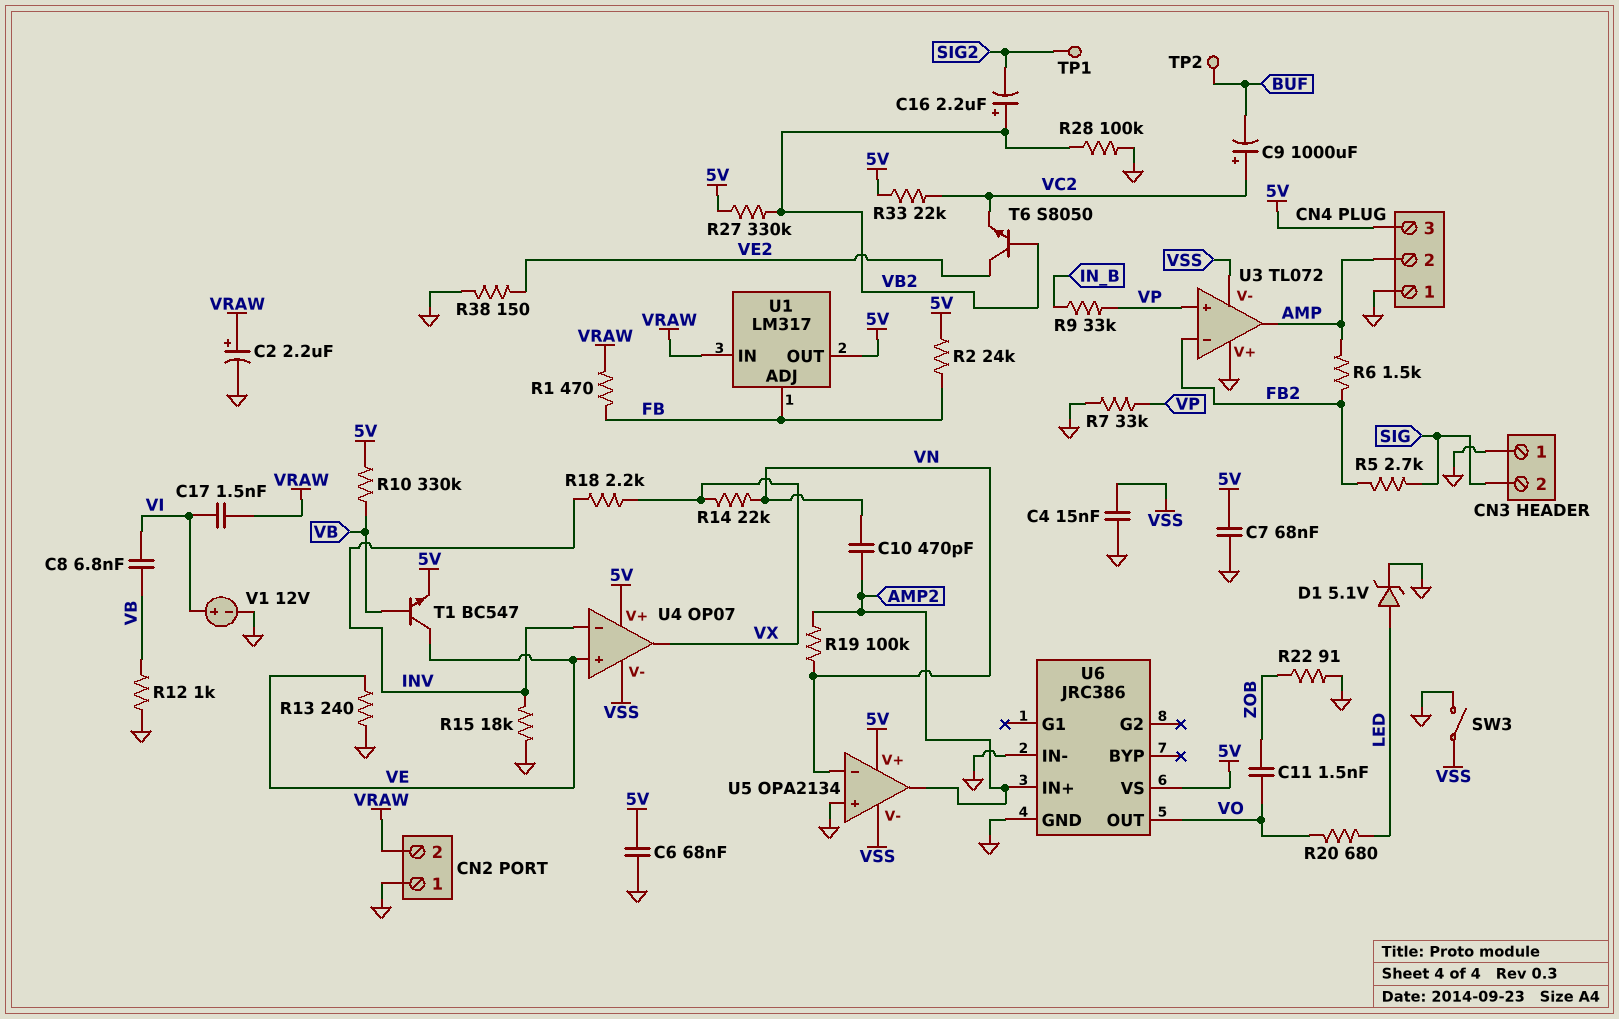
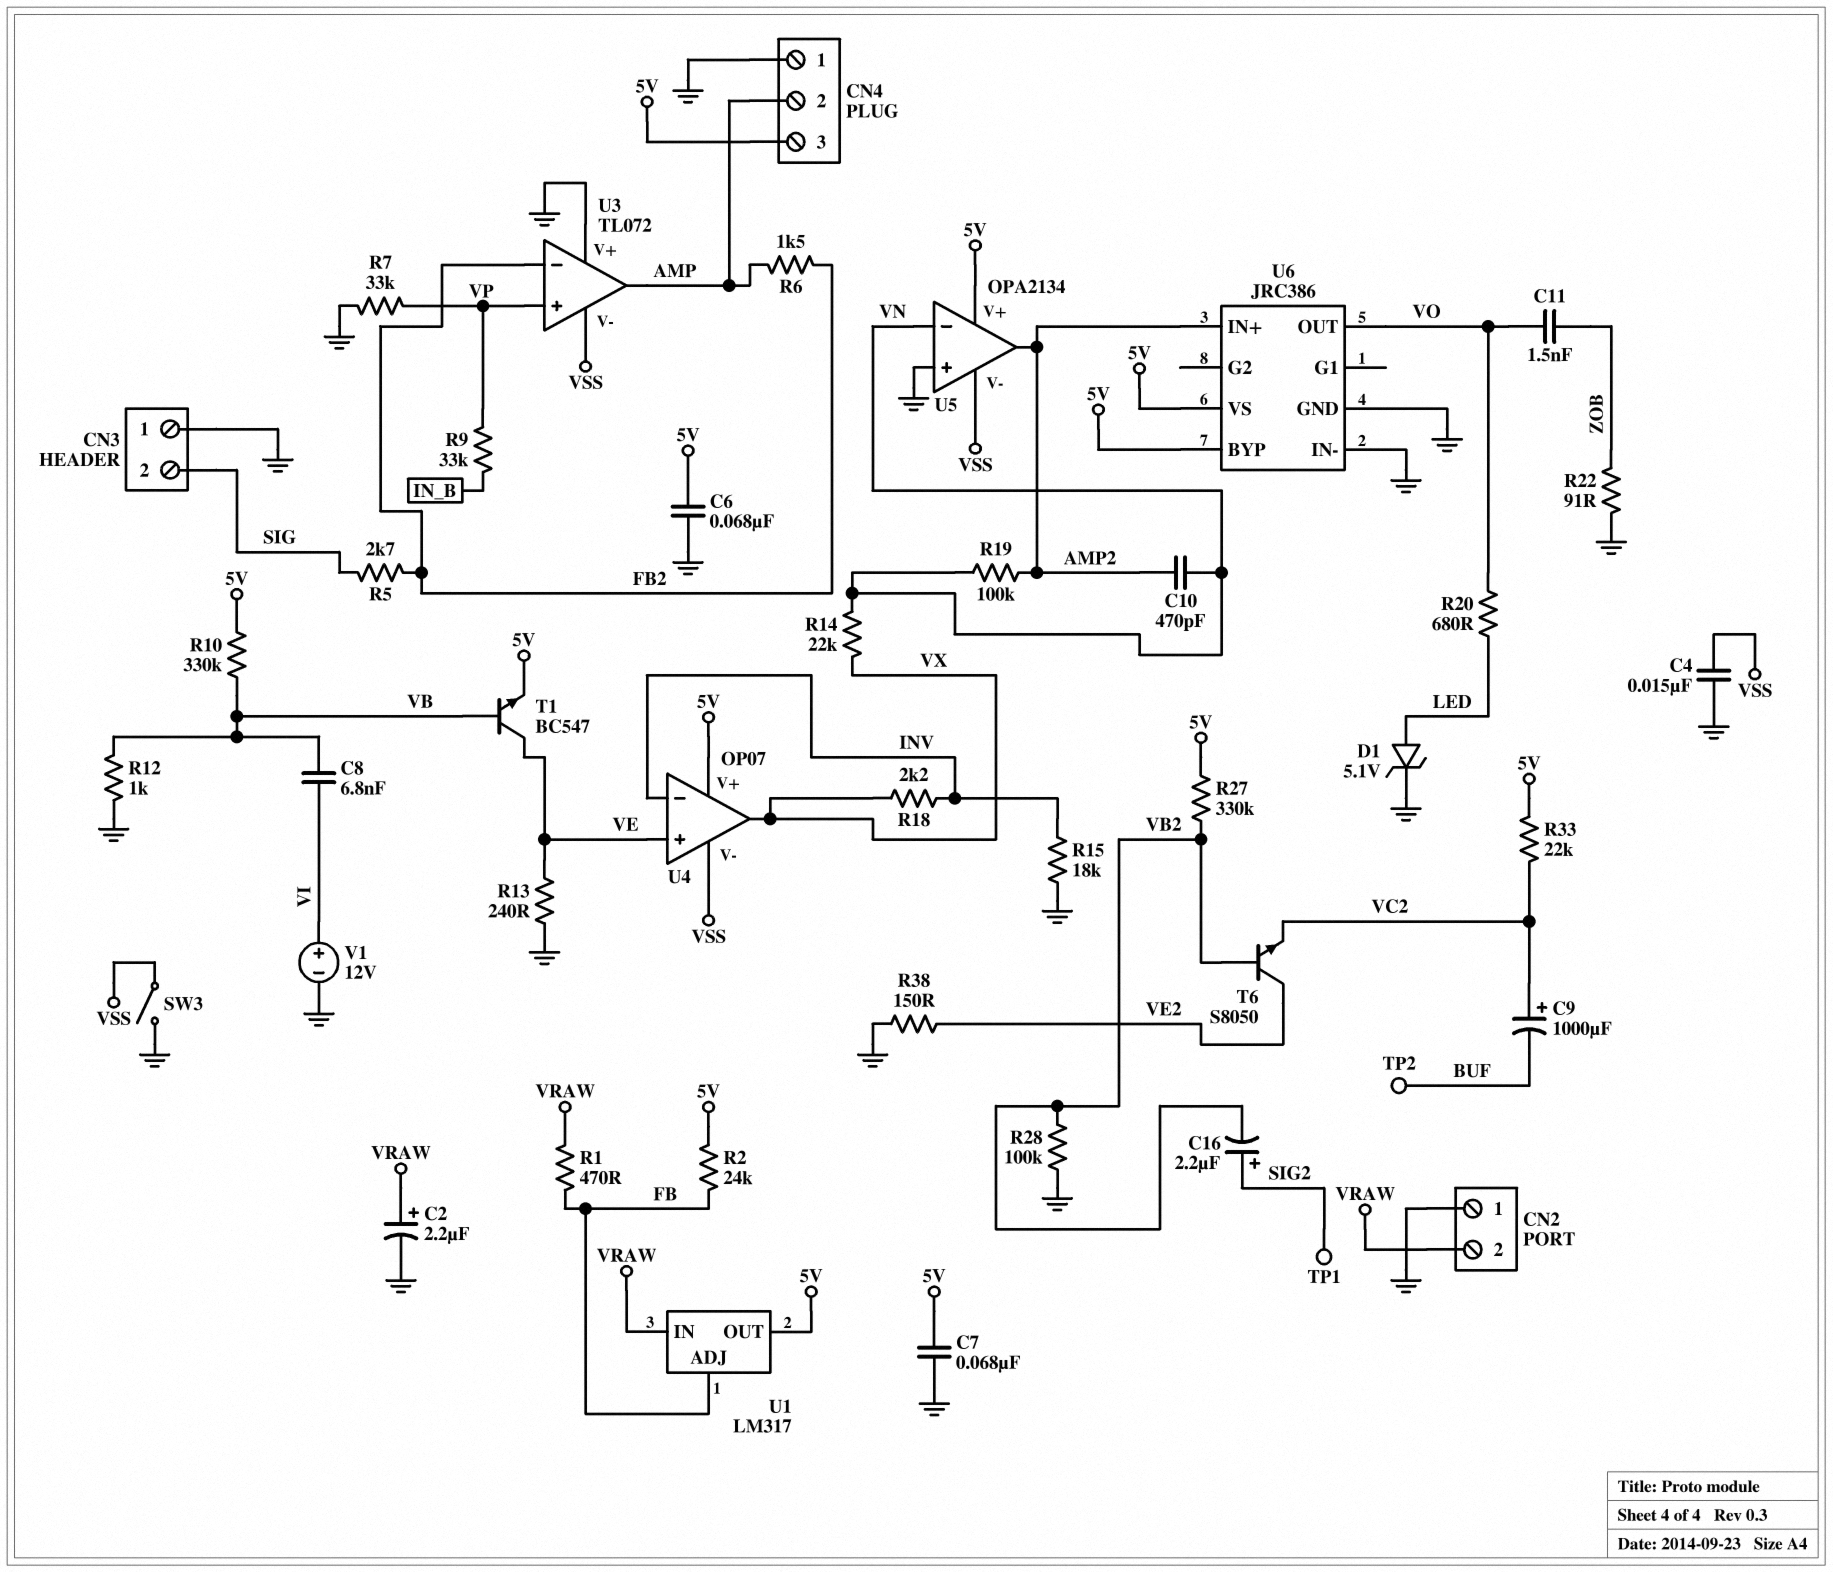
C16: 2.2uF (plus VB2, minus SIG2) -> 2.2uF (plus SIG2, minus VB2)
C17: 1.5nF (VI, VRAW) -> none
U6 pin BYP: none -> 5V

